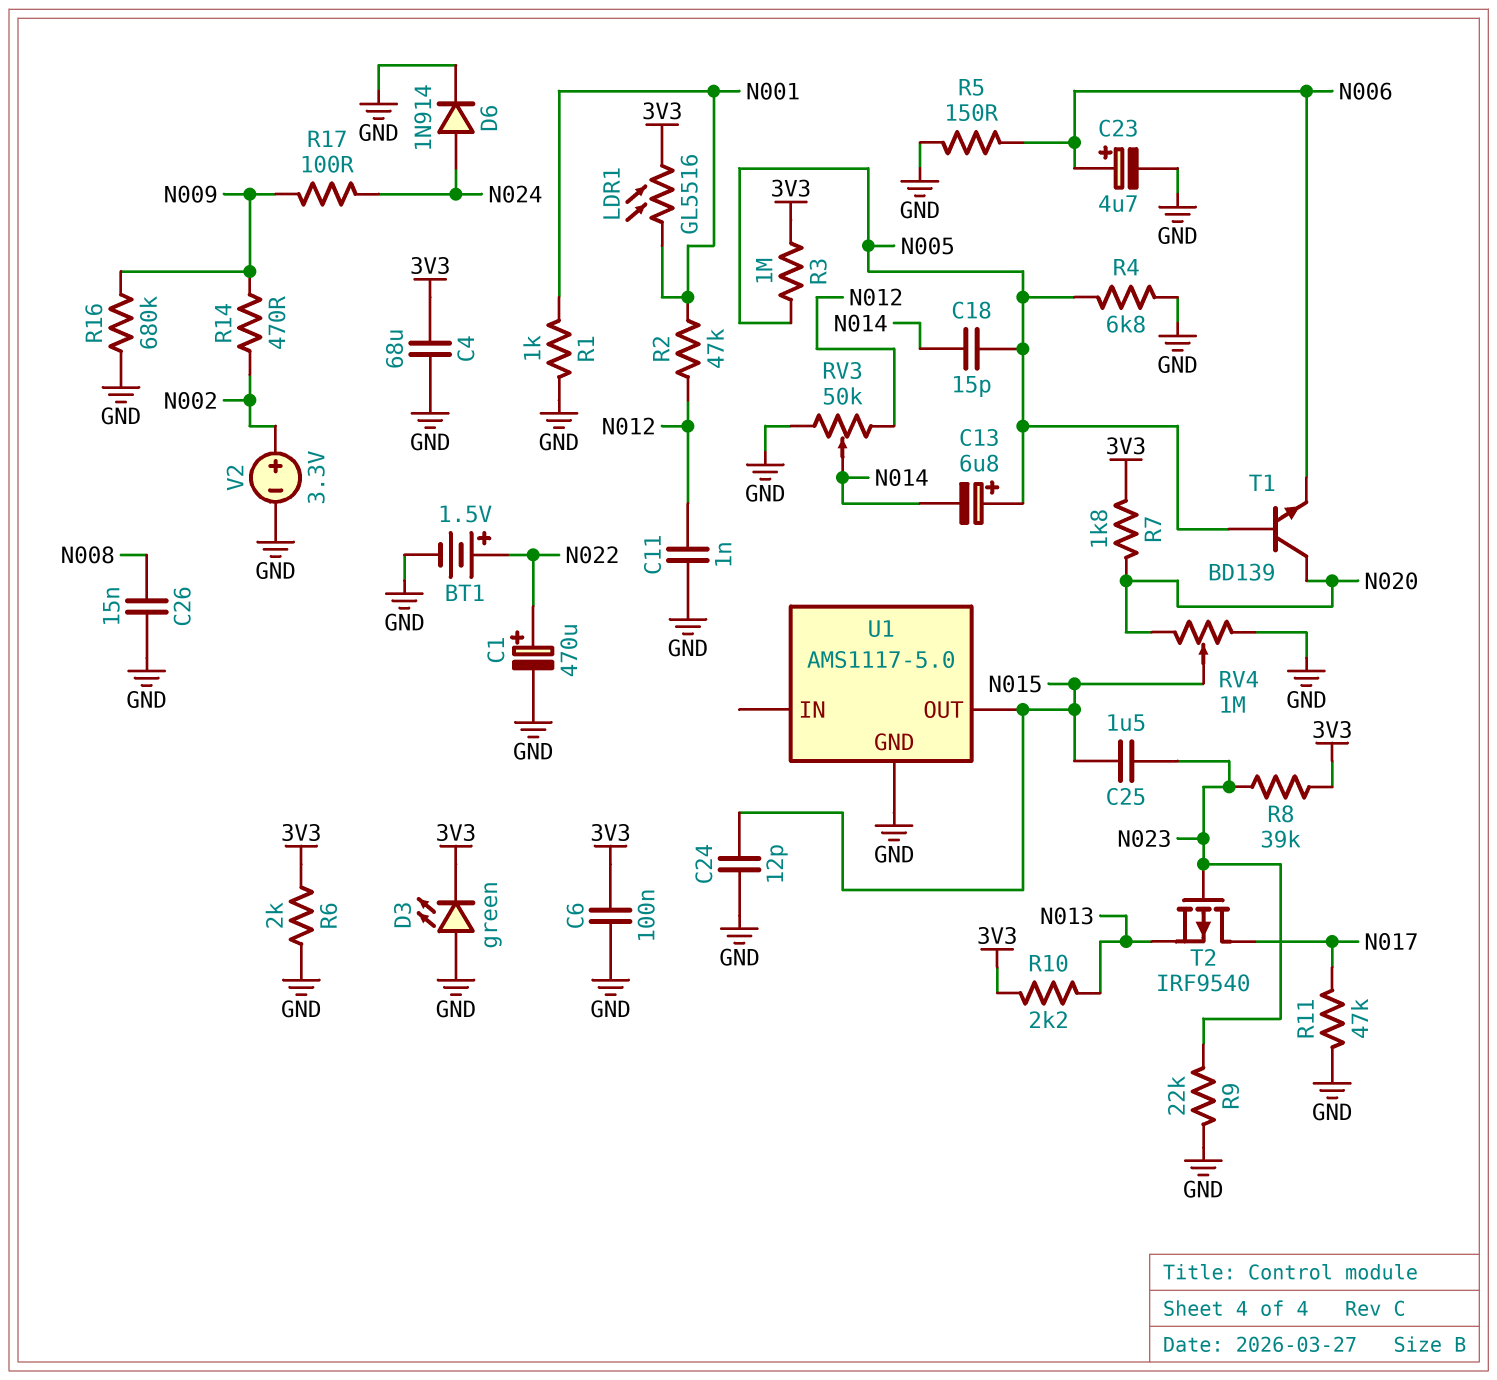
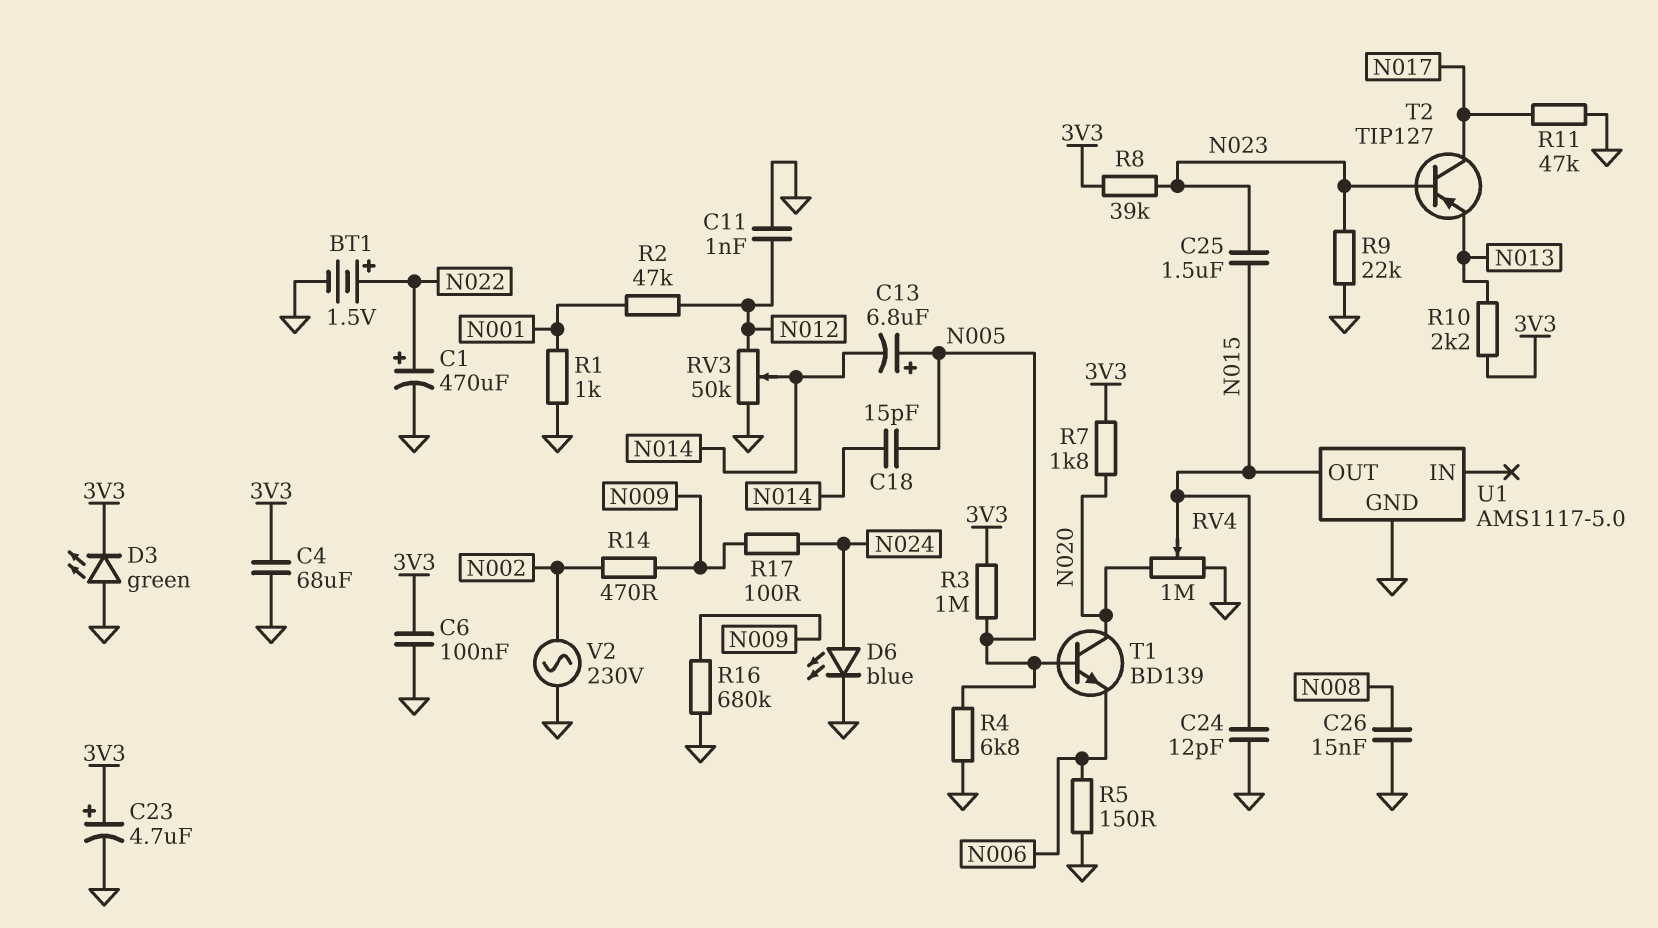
C23: 4.7uF (plus N006, minus GND) -> 4.7uF (plus 3V3, minus GND)
D6: diode 1N914 (A N024, K GND) -> LED blue (A N024, K GND)
LDR1: GL5516 (3V3, N001) -> none
R6: 2k (3V3, GND) -> none
T2: PMOS IRF9540 (G N023, D N017, S N013) -> PNP TIP127 (B N023, C N017, E N013)
V2: 3.3V (plus N002, minus GND) -> AC 230V (GND, N002)

